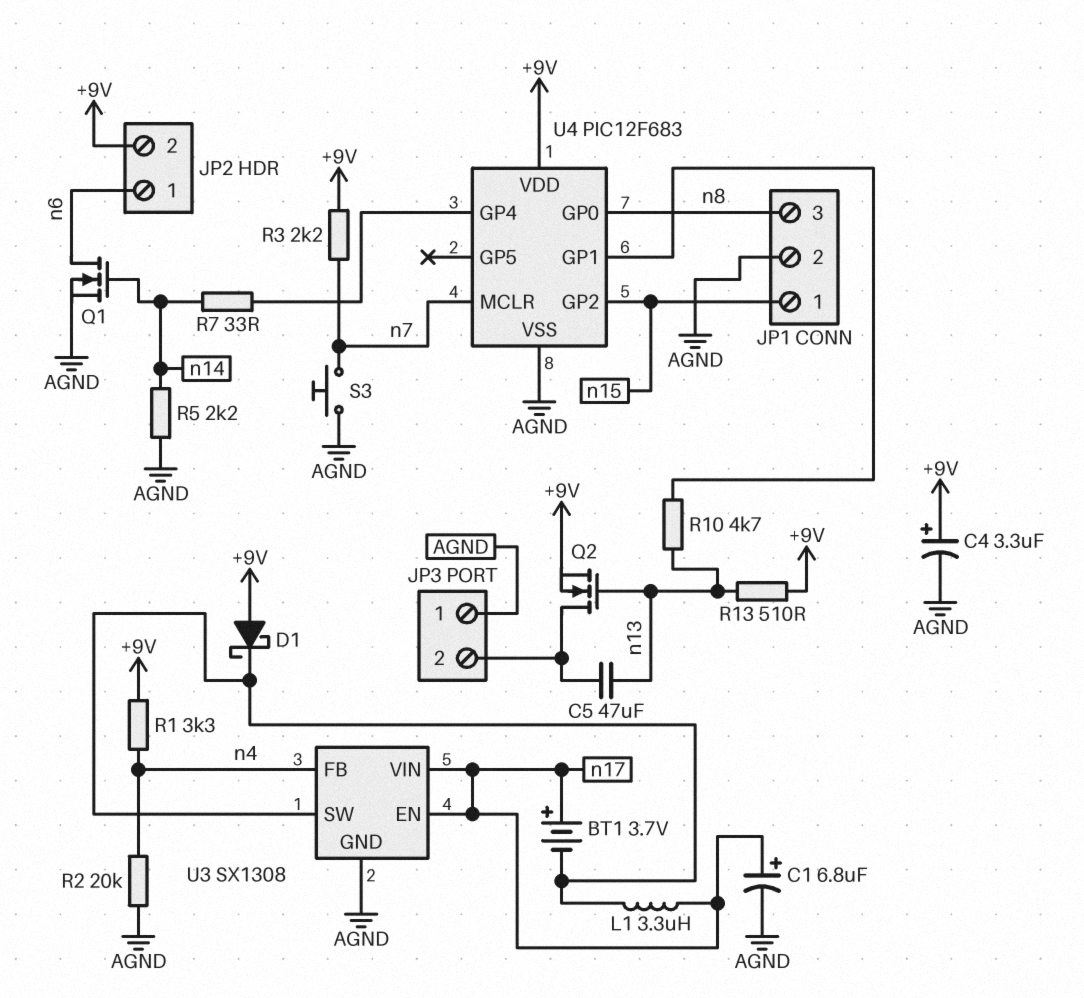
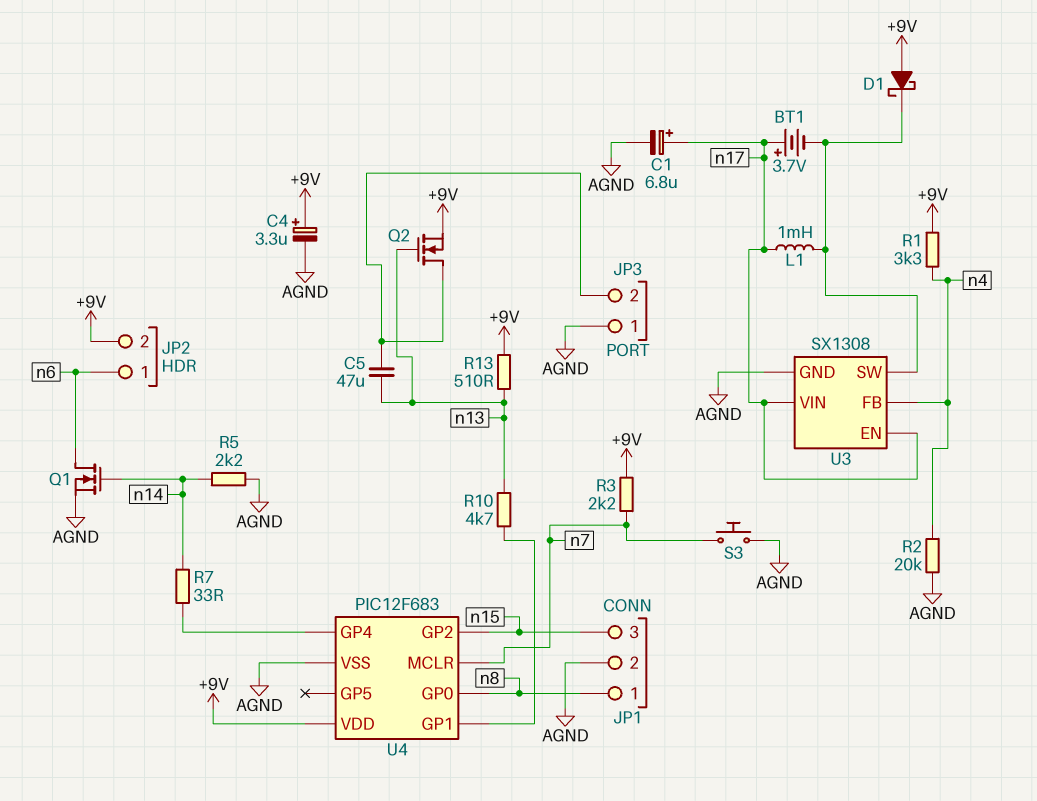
JP1 pin 1: n15 -> n8
JP1 pin 3: n8 -> n15
L1: 3.3uH (U3/SW, n17) -> 1mH (U3/SW, n17)

